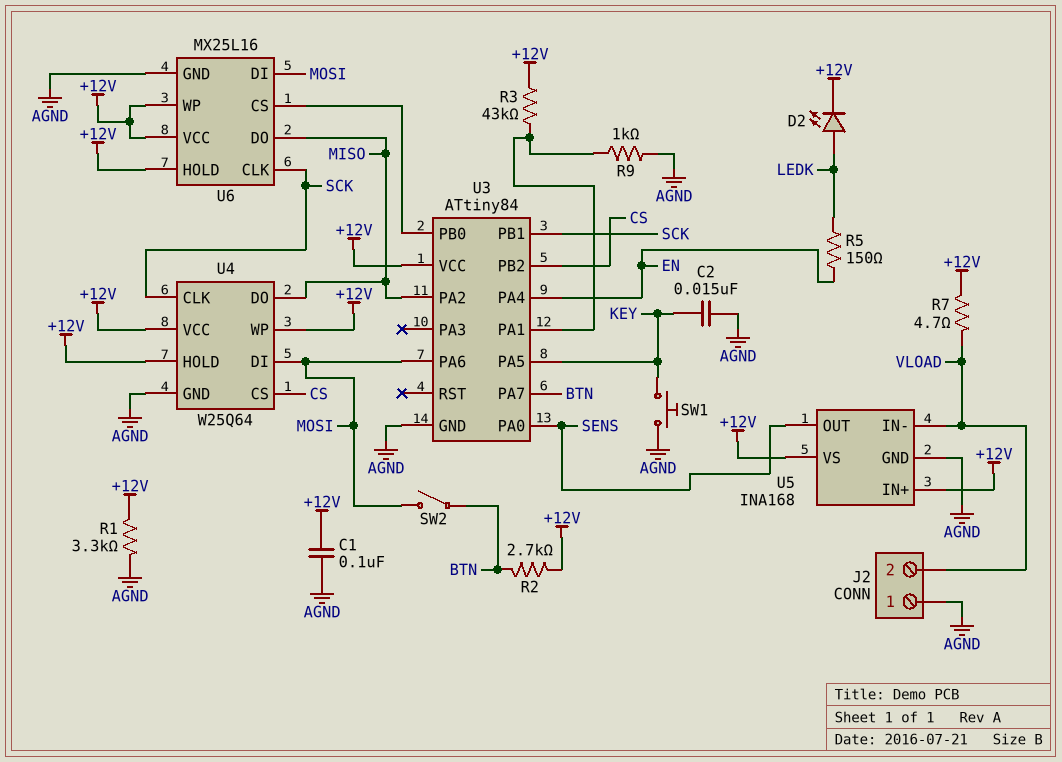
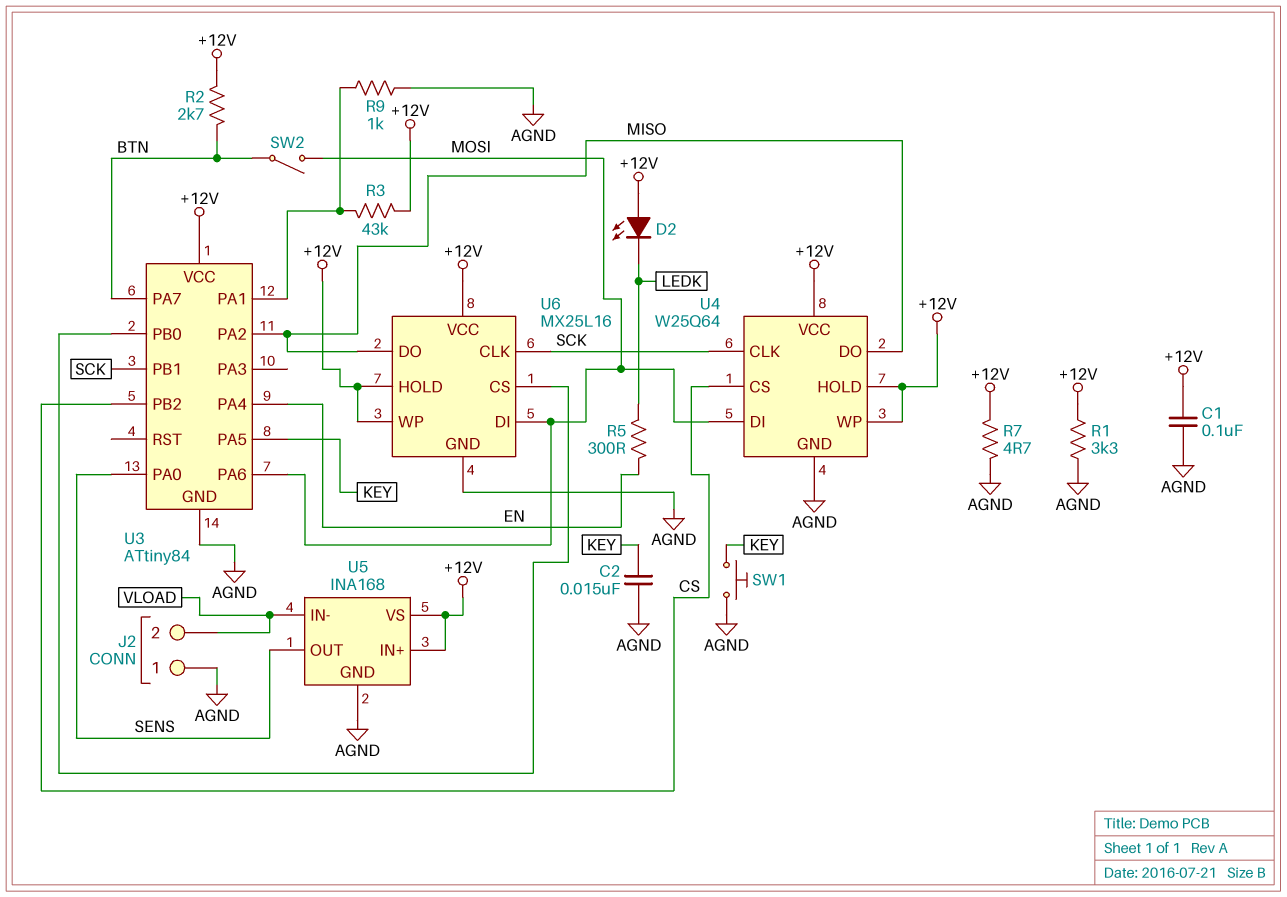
D2: LED (A LEDK, K +12V) -> LED (A +12V, K LEDK)
R5: 150 (EN, LEDK) -> 300 (EN, LEDK)
R7: 4.7 (+12V, VLOAD) -> 4.7 (+12V, AGND)

